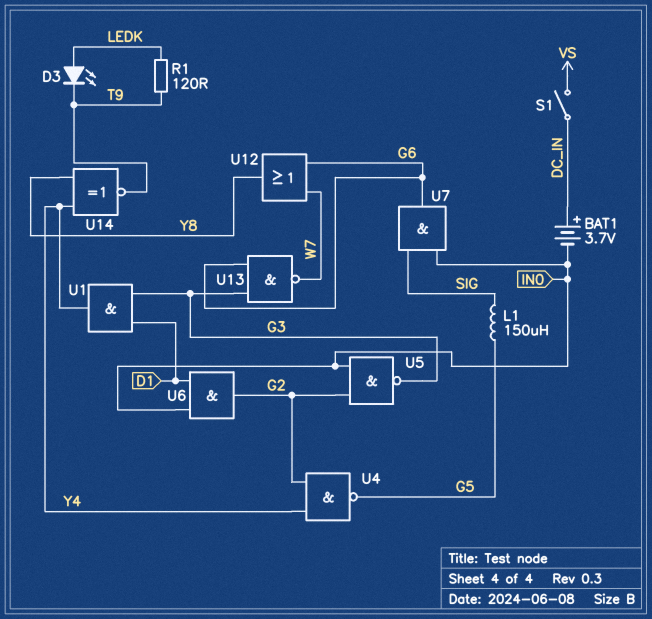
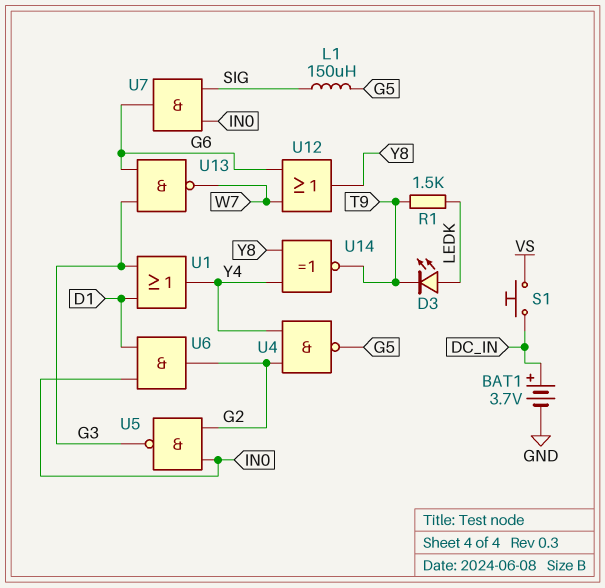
BAT1: 3.7V (plus DC_IN, minus IN0) -> 3.7V (plus DC_IN, minus GND)
R1: 120 (LEDK, T9) -> 1.5k (LEDK, T9)
S1: switch (DC_IN, VS) -> button (DC_IN, VS)
U1: AND (in D1, in G3, out Y4) -> OR (in D1, in G3, out Y4)

